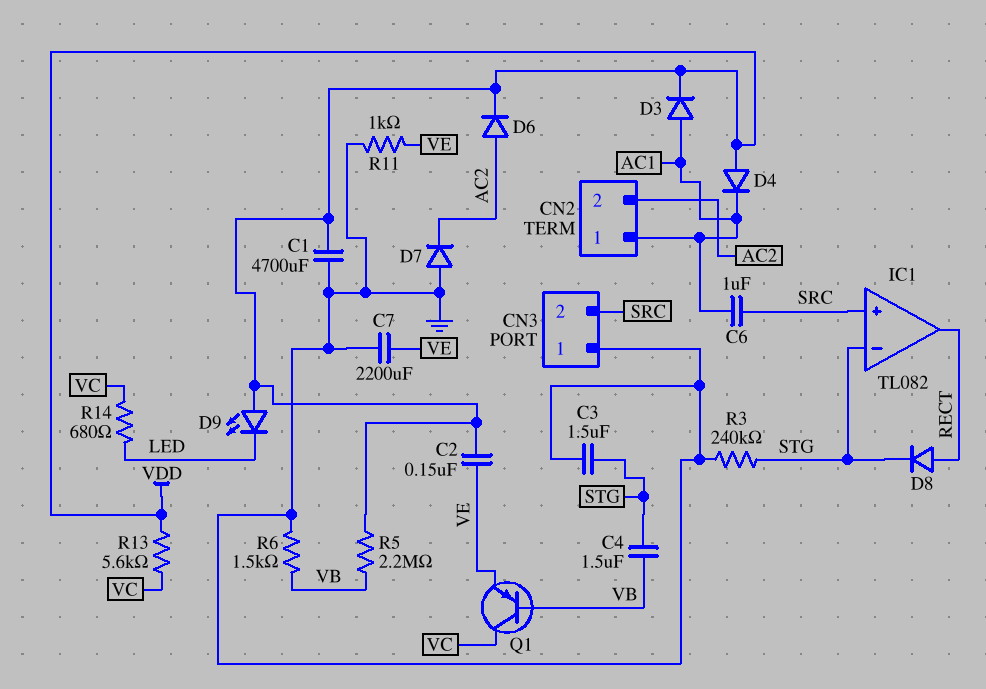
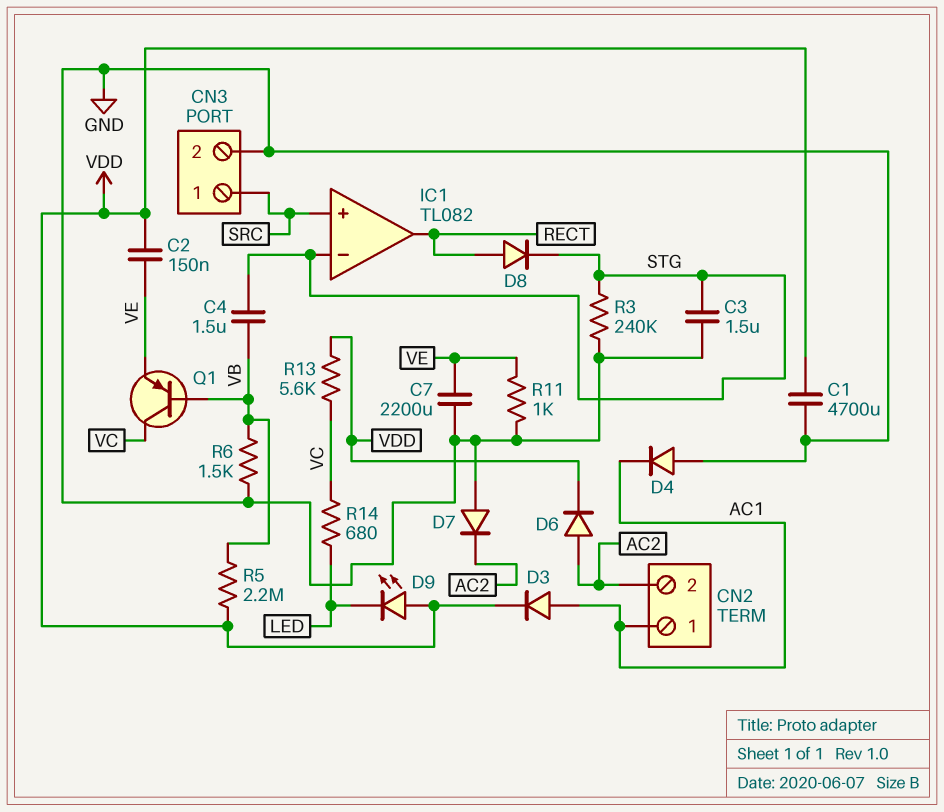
C6: 1uF (AC1, SRC) -> none
CN3 pin 1: GND -> SRC
CN3 pin 2: SRC -> GND
D4: diode (A VDD, K AC1) -> diode (A GND, K AC1)

